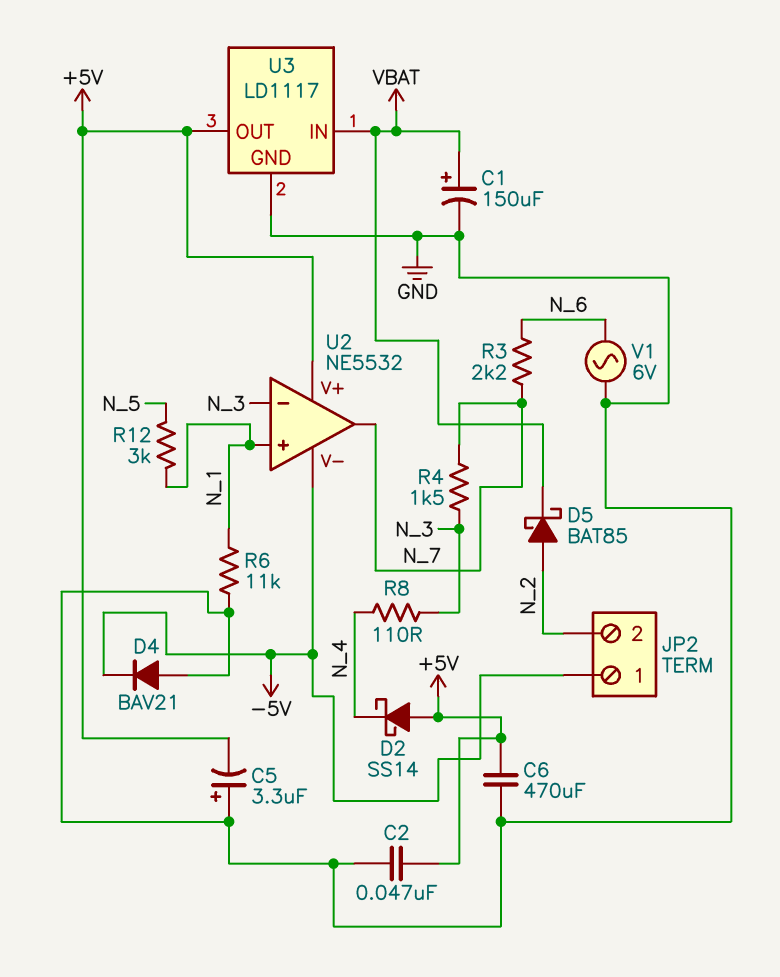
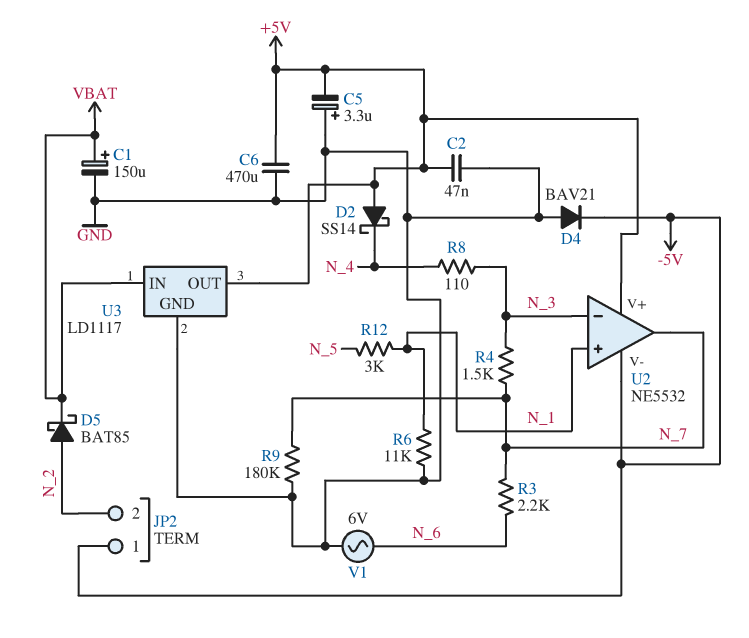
R9: none -> 180k (GND, N_7)

